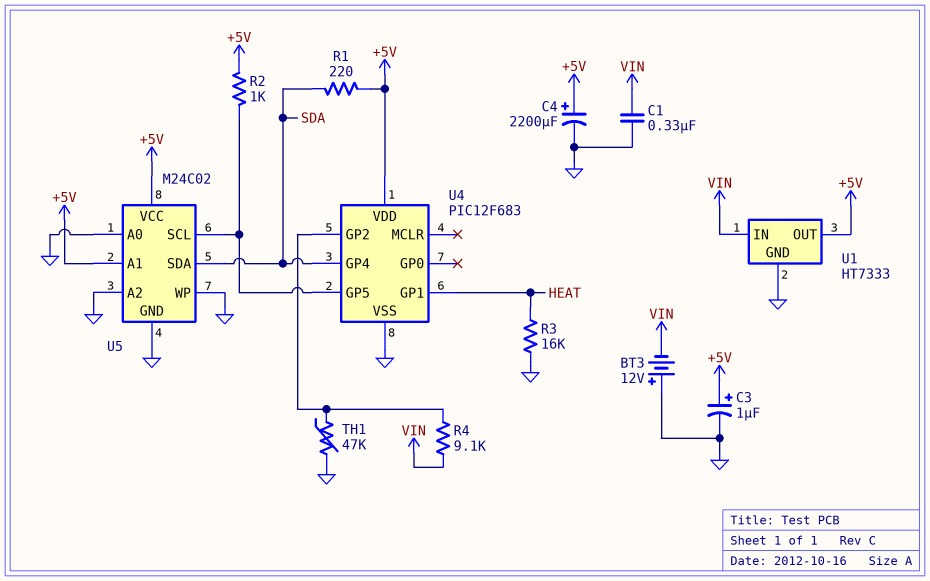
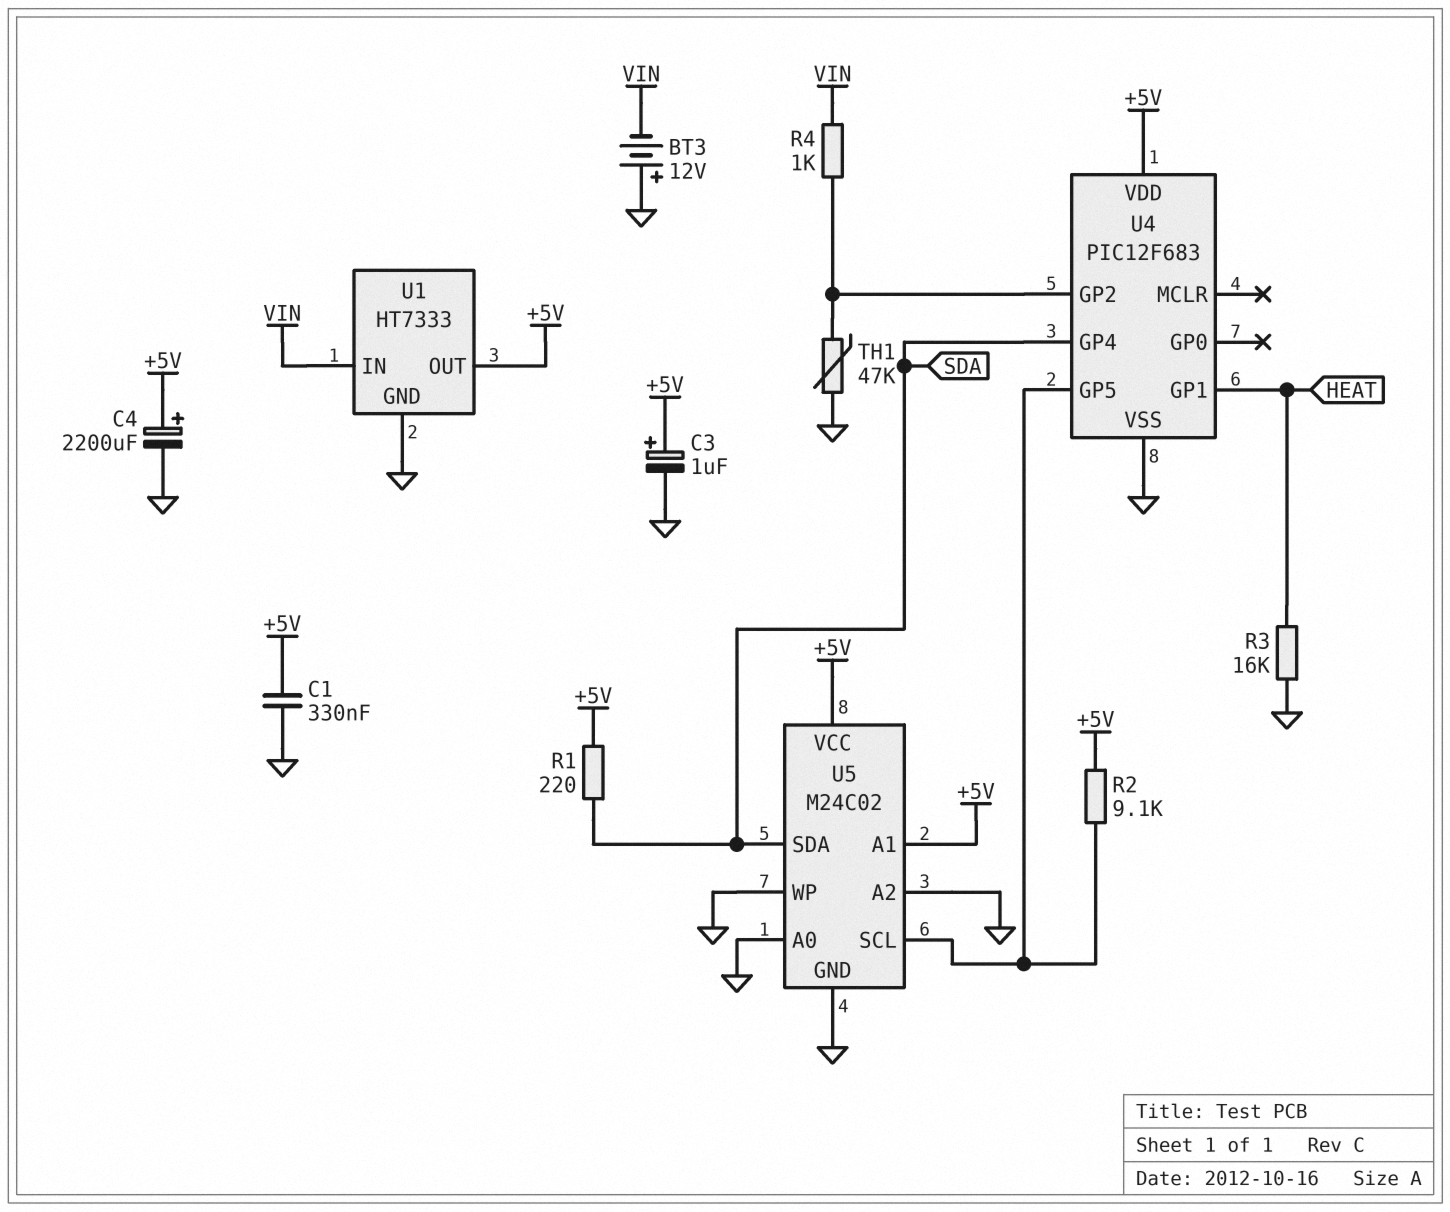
C1: 330nF (GND, VIN) -> 330nF (+5V, GND)
R2: 1k (+5V, U4/GP5) -> 9.1k (+5V, U4/GP5)
R4: 9.1k (U4/GP2, VIN) -> 1k (U4/GP2, VIN)

